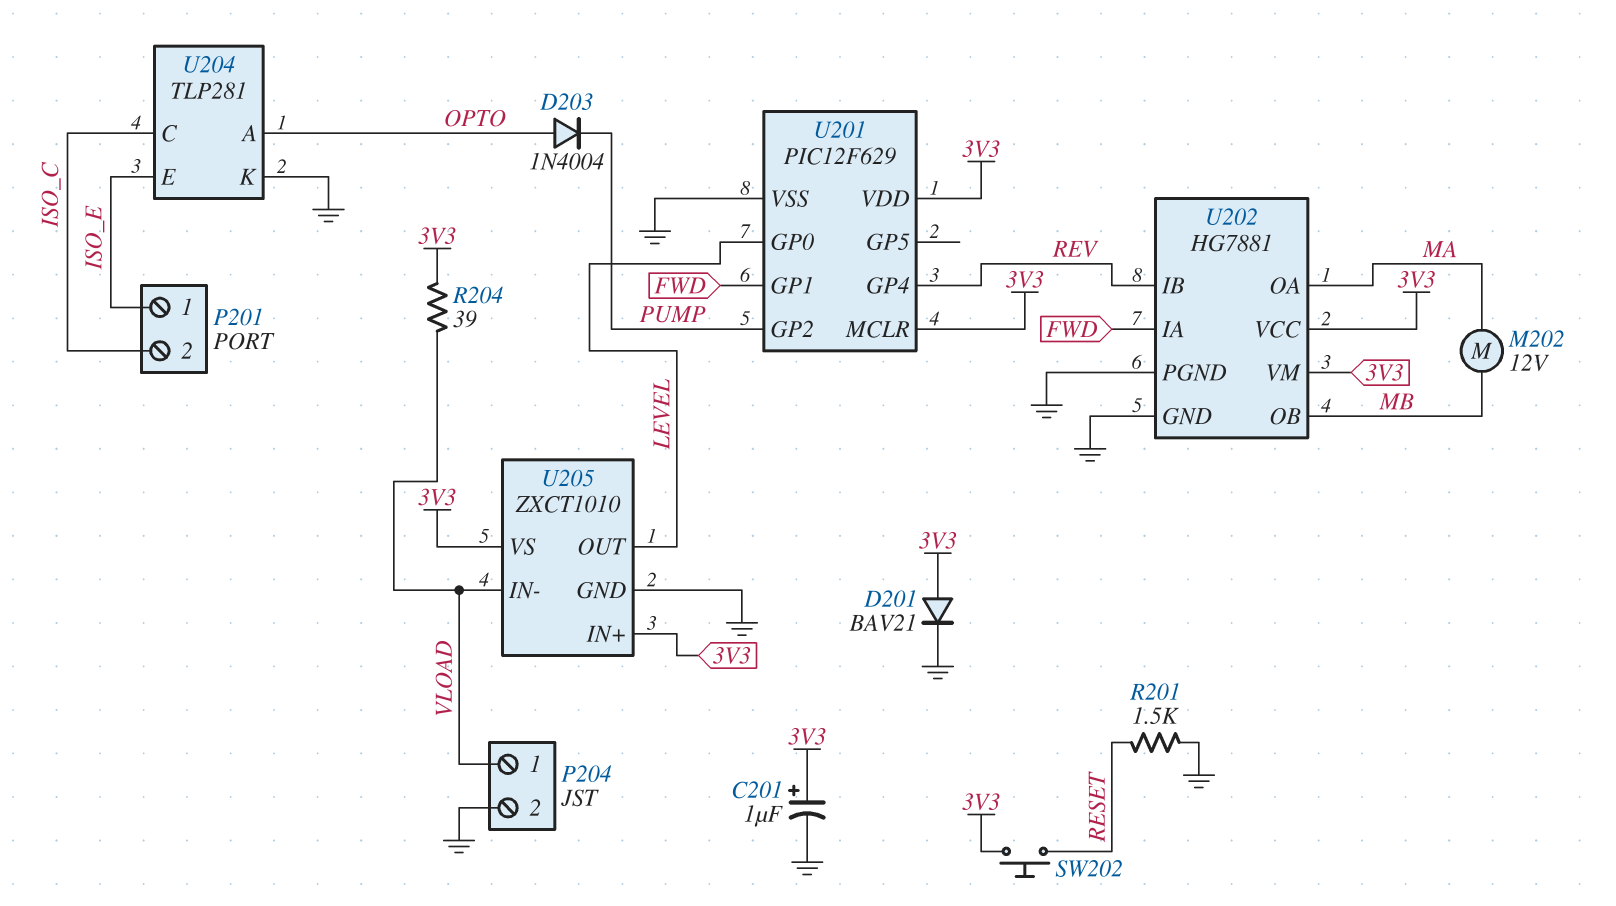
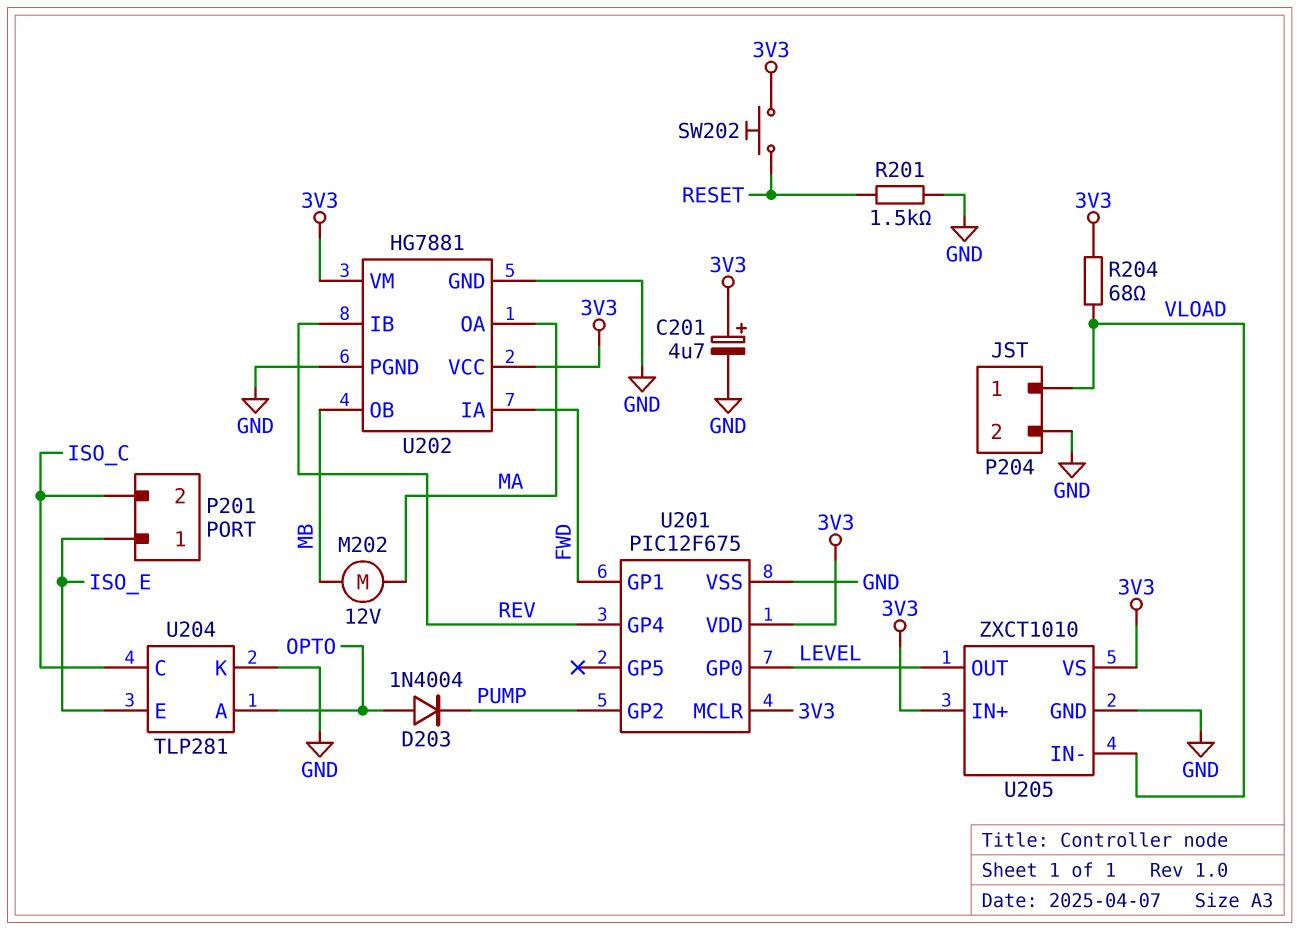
C201: 1uF (plus 3V3, minus GND) -> 4.7uF (plus 3V3, minus GND)
D201: diode BAV21 (A 3V3, K GND) -> none
R204: 39 (3V3, VLOAD) -> 68 (3V3, VLOAD)
U201: PIC12F629 -> PIC12F675

